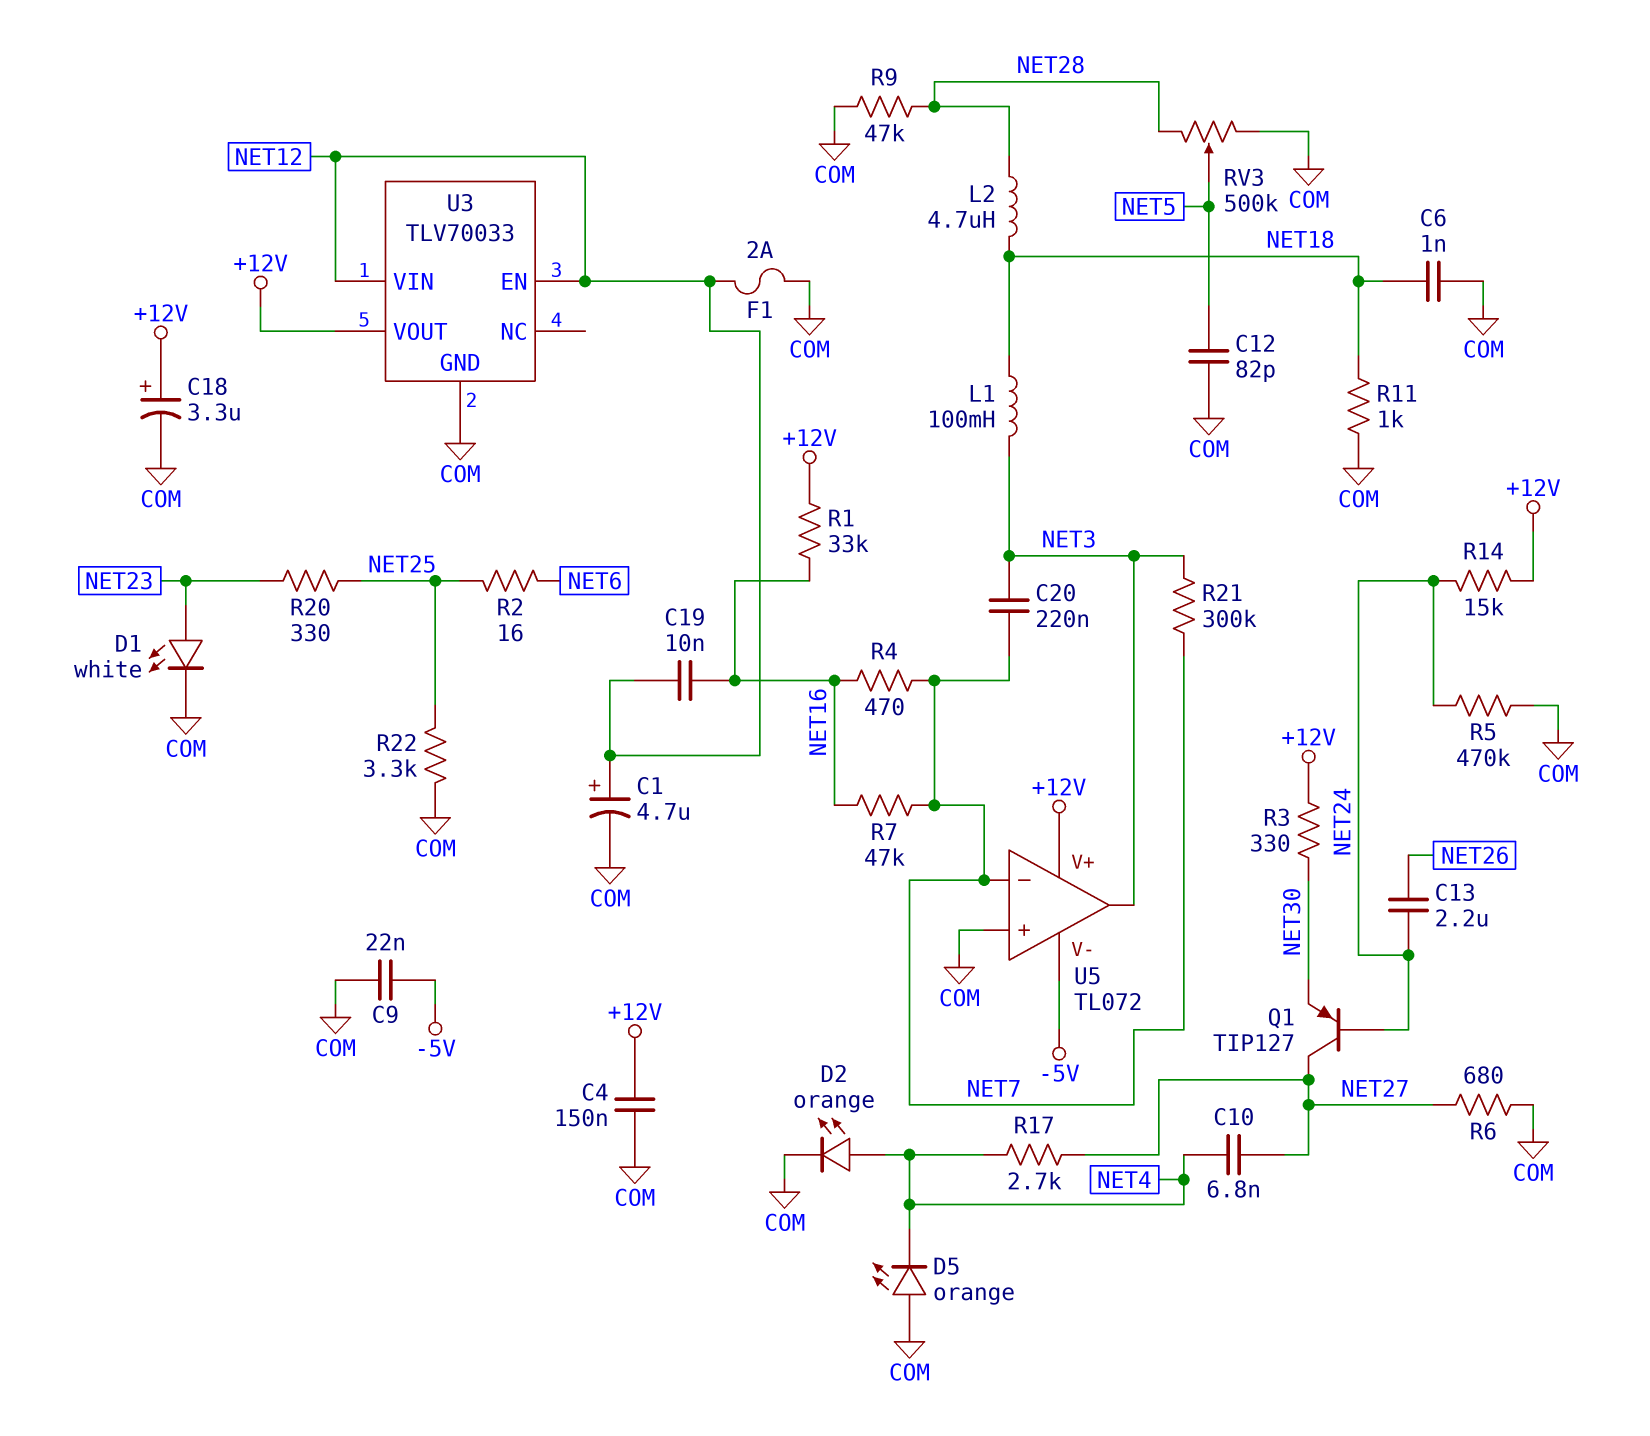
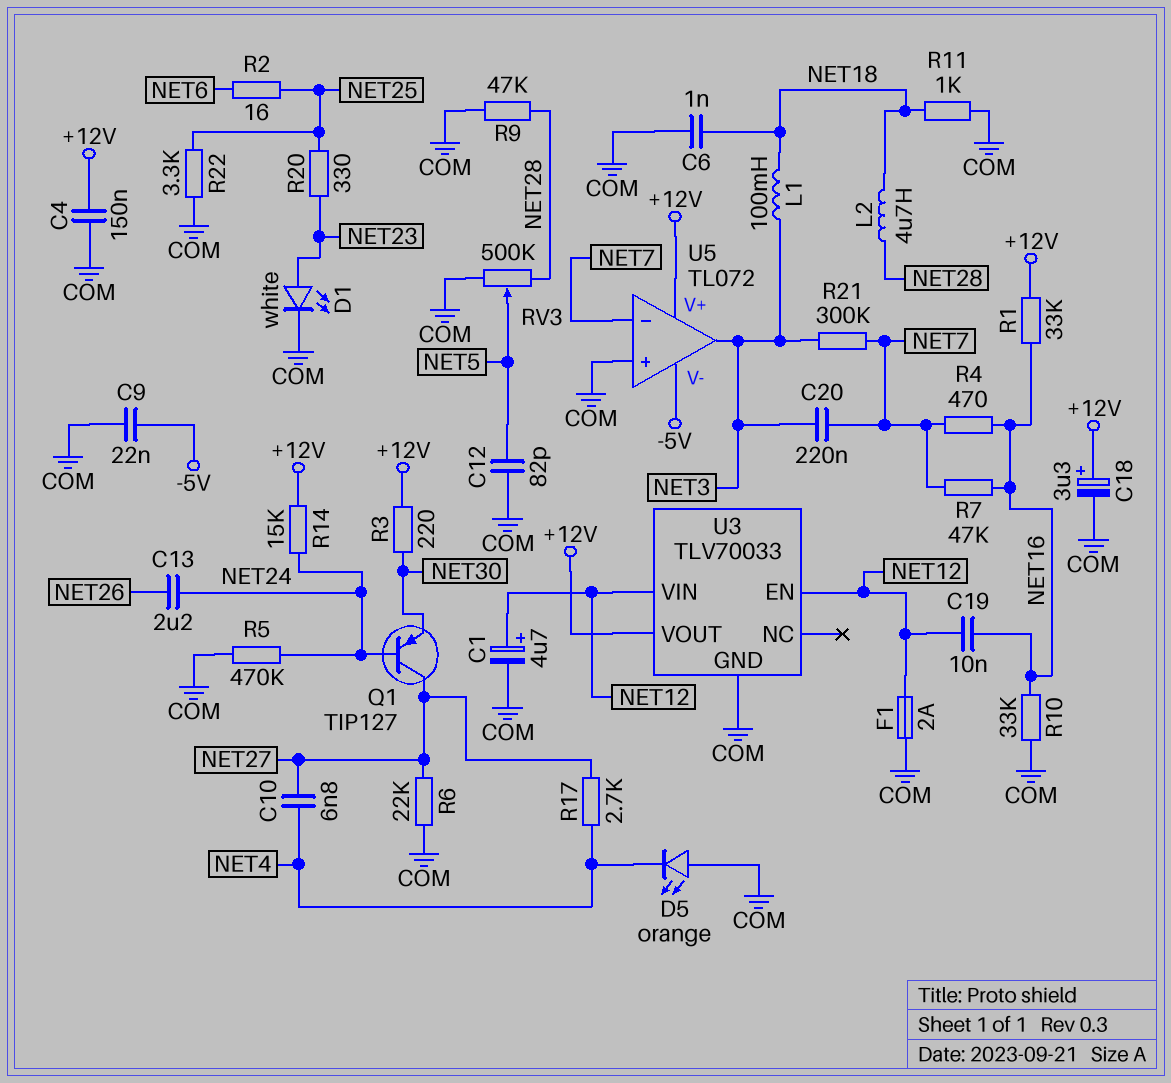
D2: LED orange (A NET4, K COM) -> none
R3: 330 (+12V, NET30) -> 220 (+12V, NET30)
R6: 680 (COM, NET27) -> 22k (COM, NET27)
R10: none -> 33k (COM, NET16)

